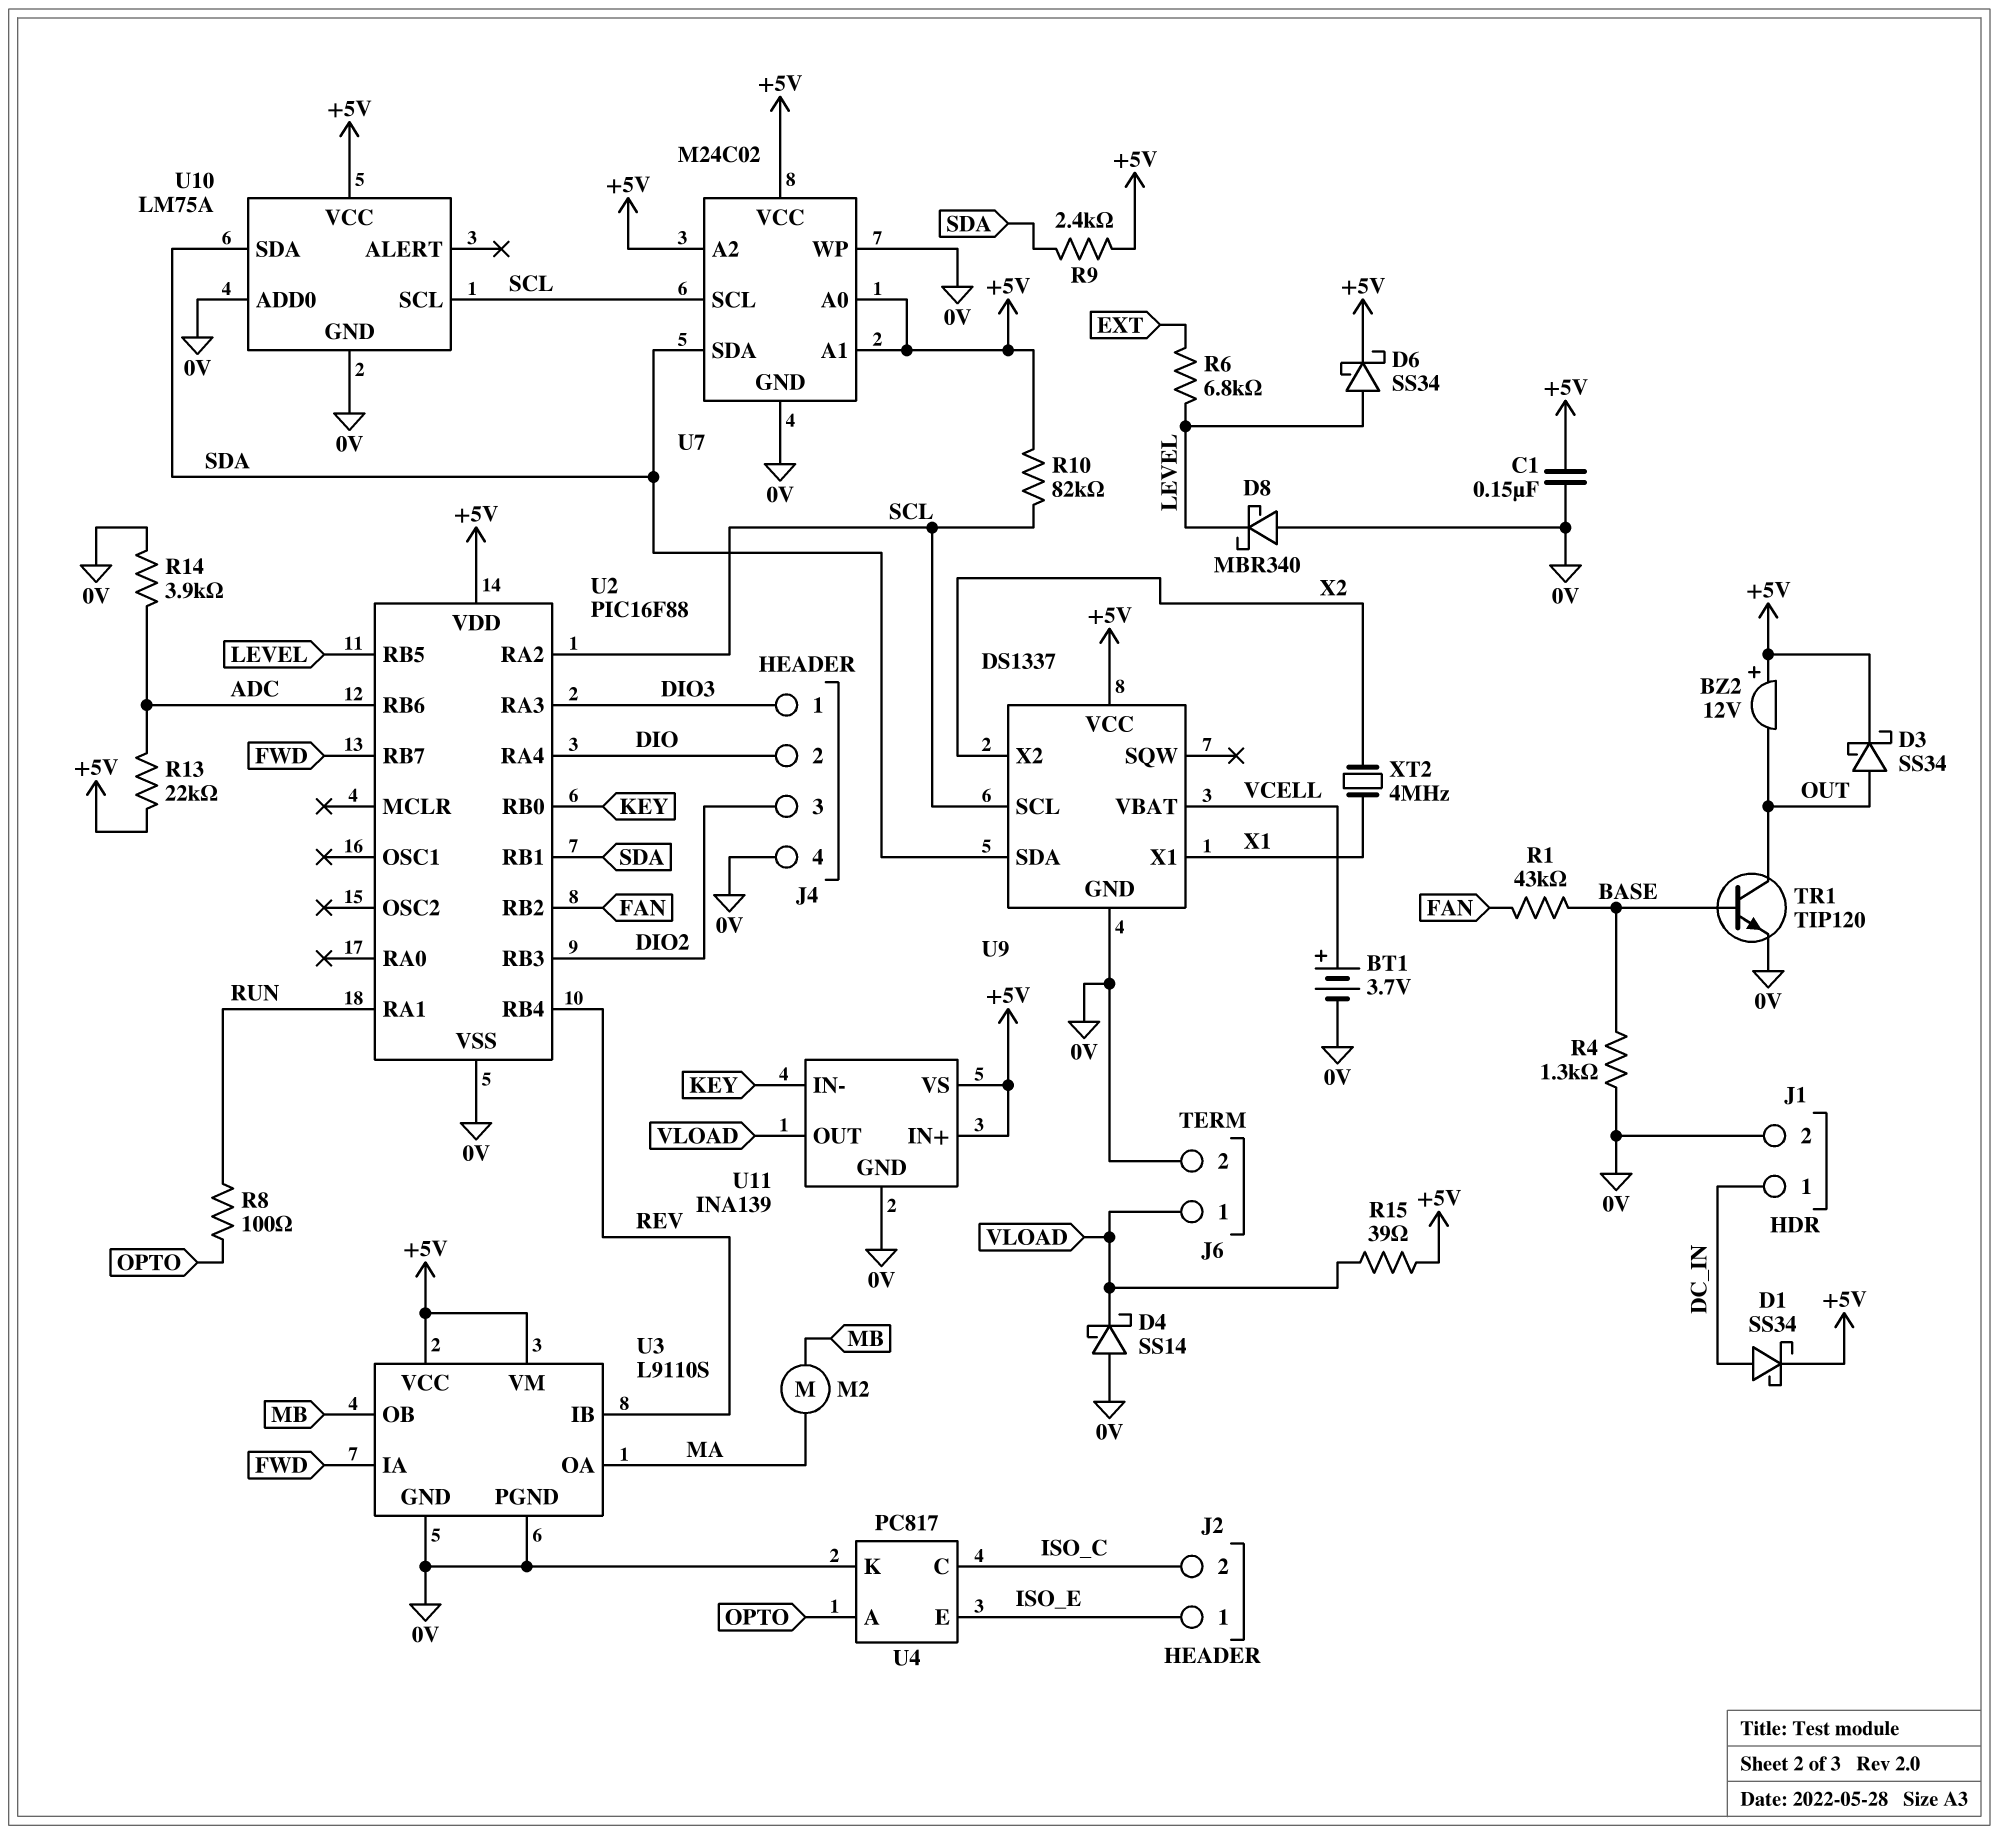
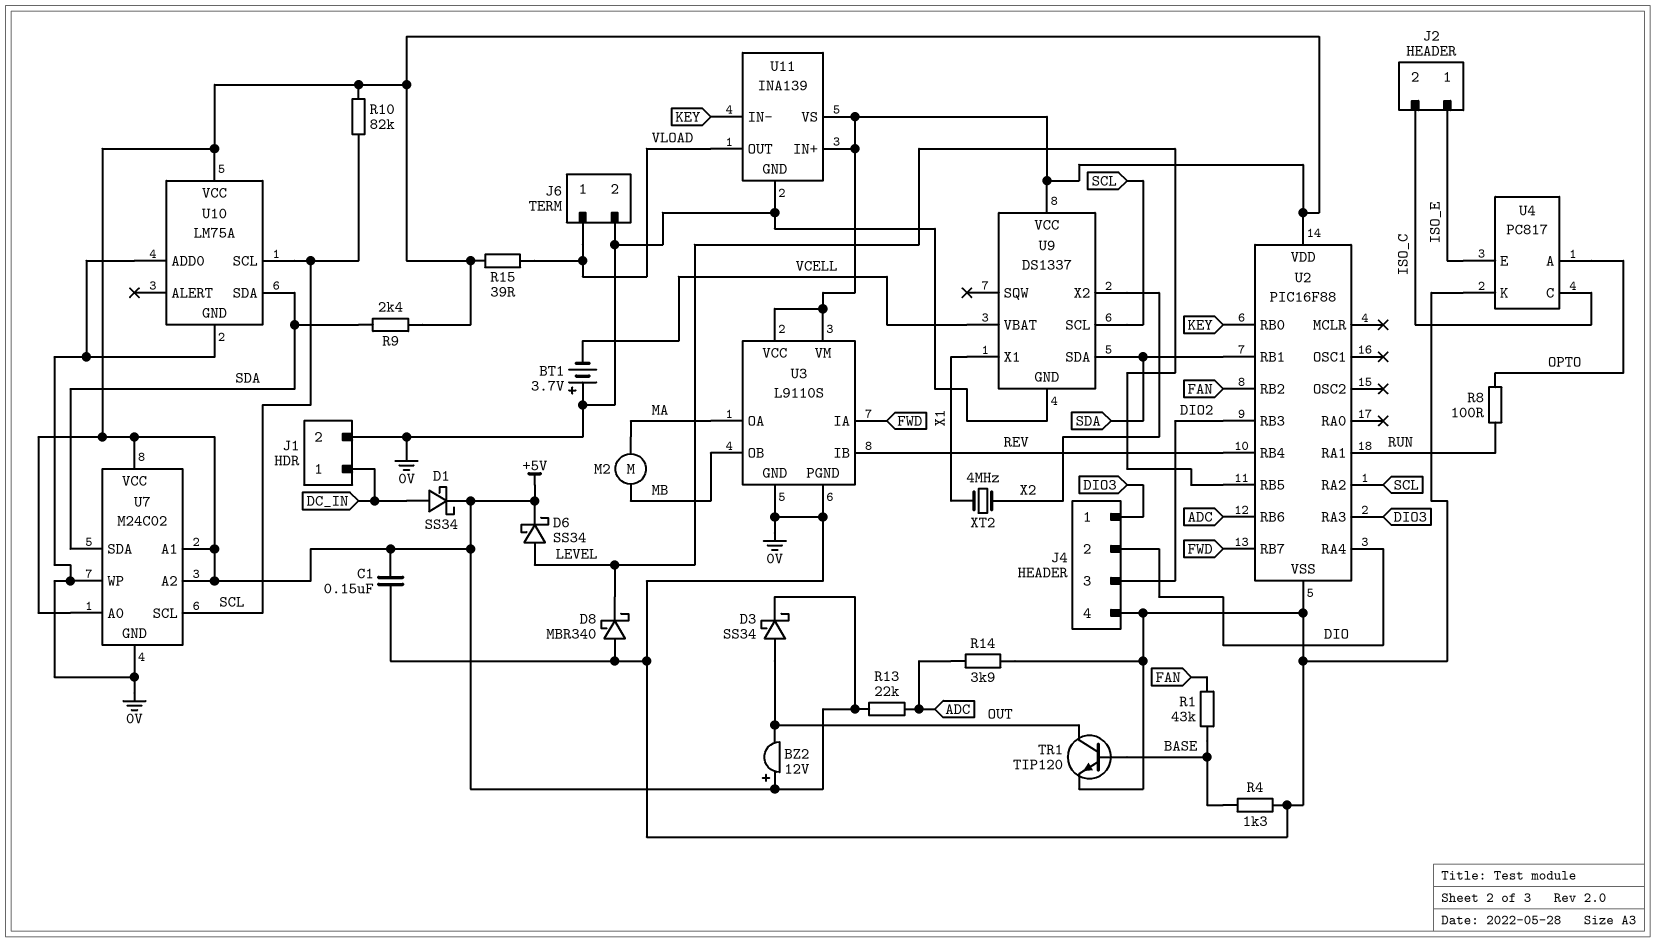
BT1: 3.7V (plus VCELL, minus 0V) -> 3.7V (plus 0V, minus VCELL)
D4: schottky SS14 (A 0V, K VLOAD) -> none
R6: 6.8k (EXT, LEVEL) -> none

